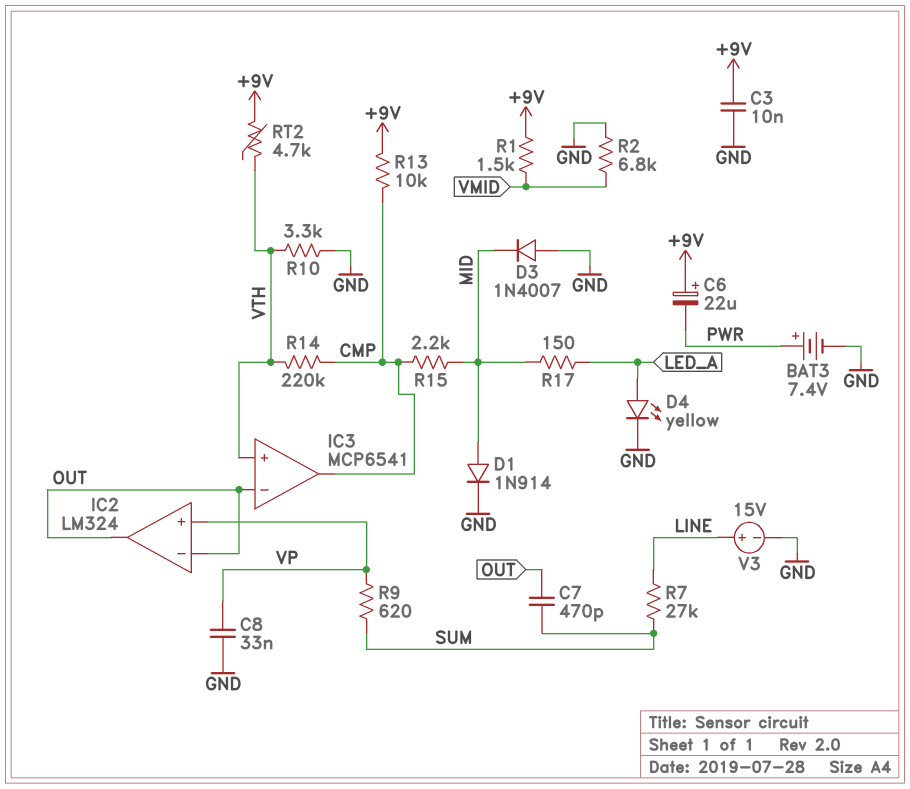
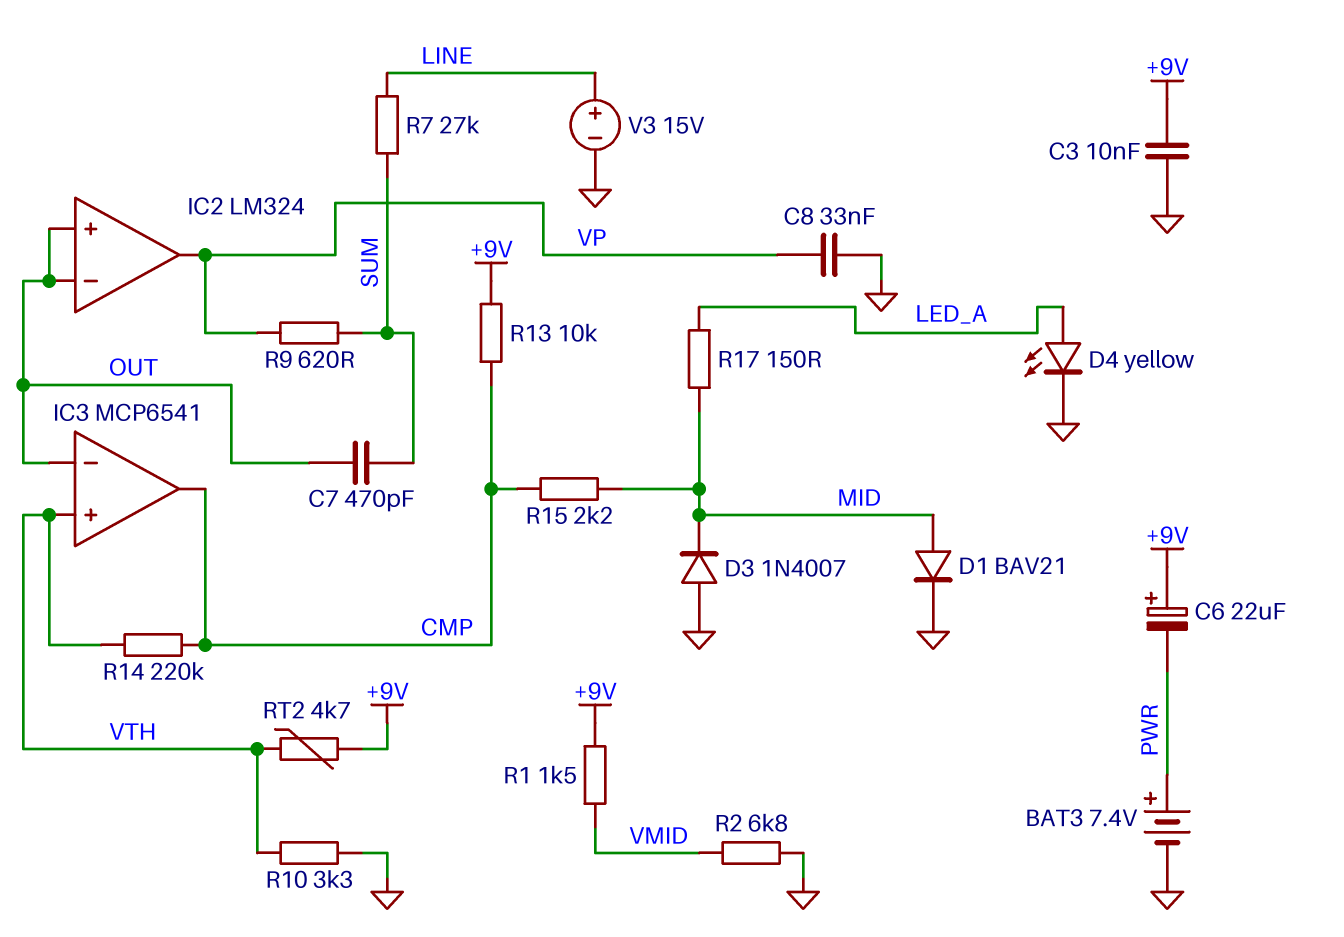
D1: diode 1N914 (A MID, K GND) -> diode BAV21 (A MID, K GND)
IC2 pin in+: VP -> OUT
IC2 pin out: OUT -> VP

